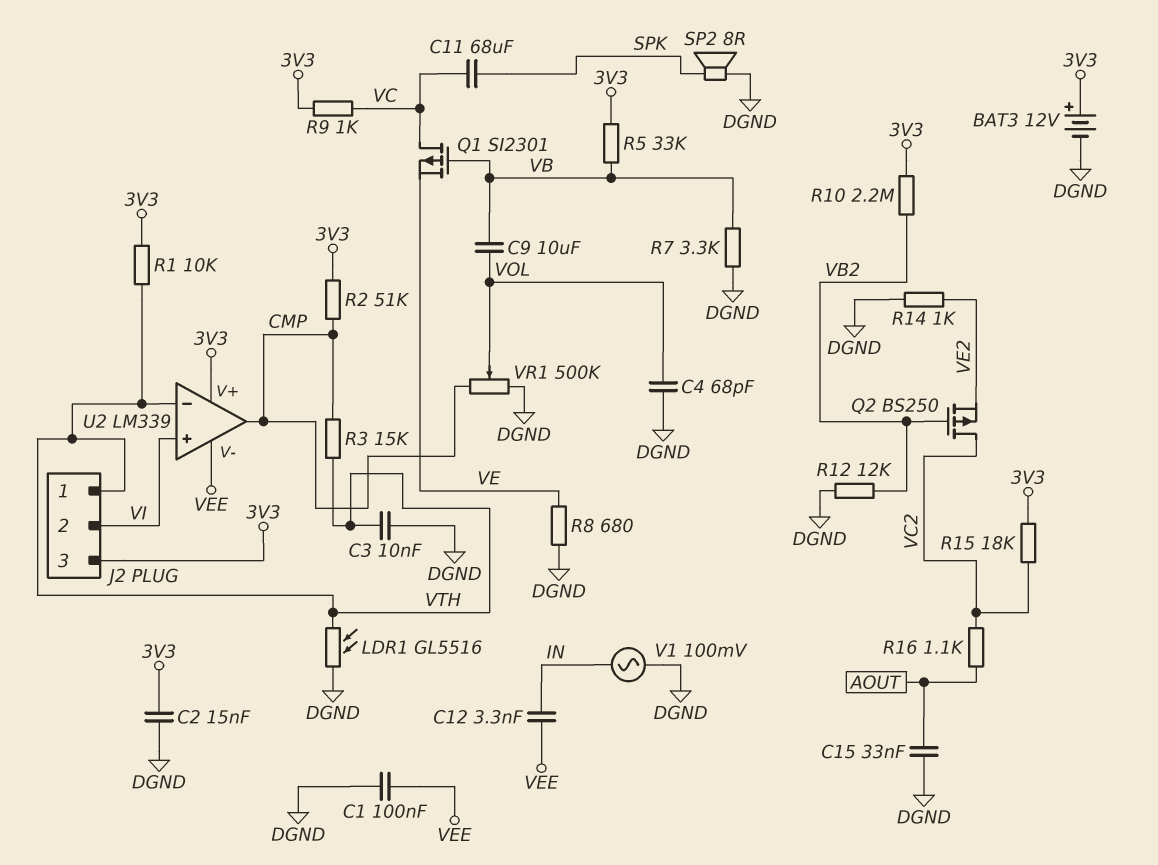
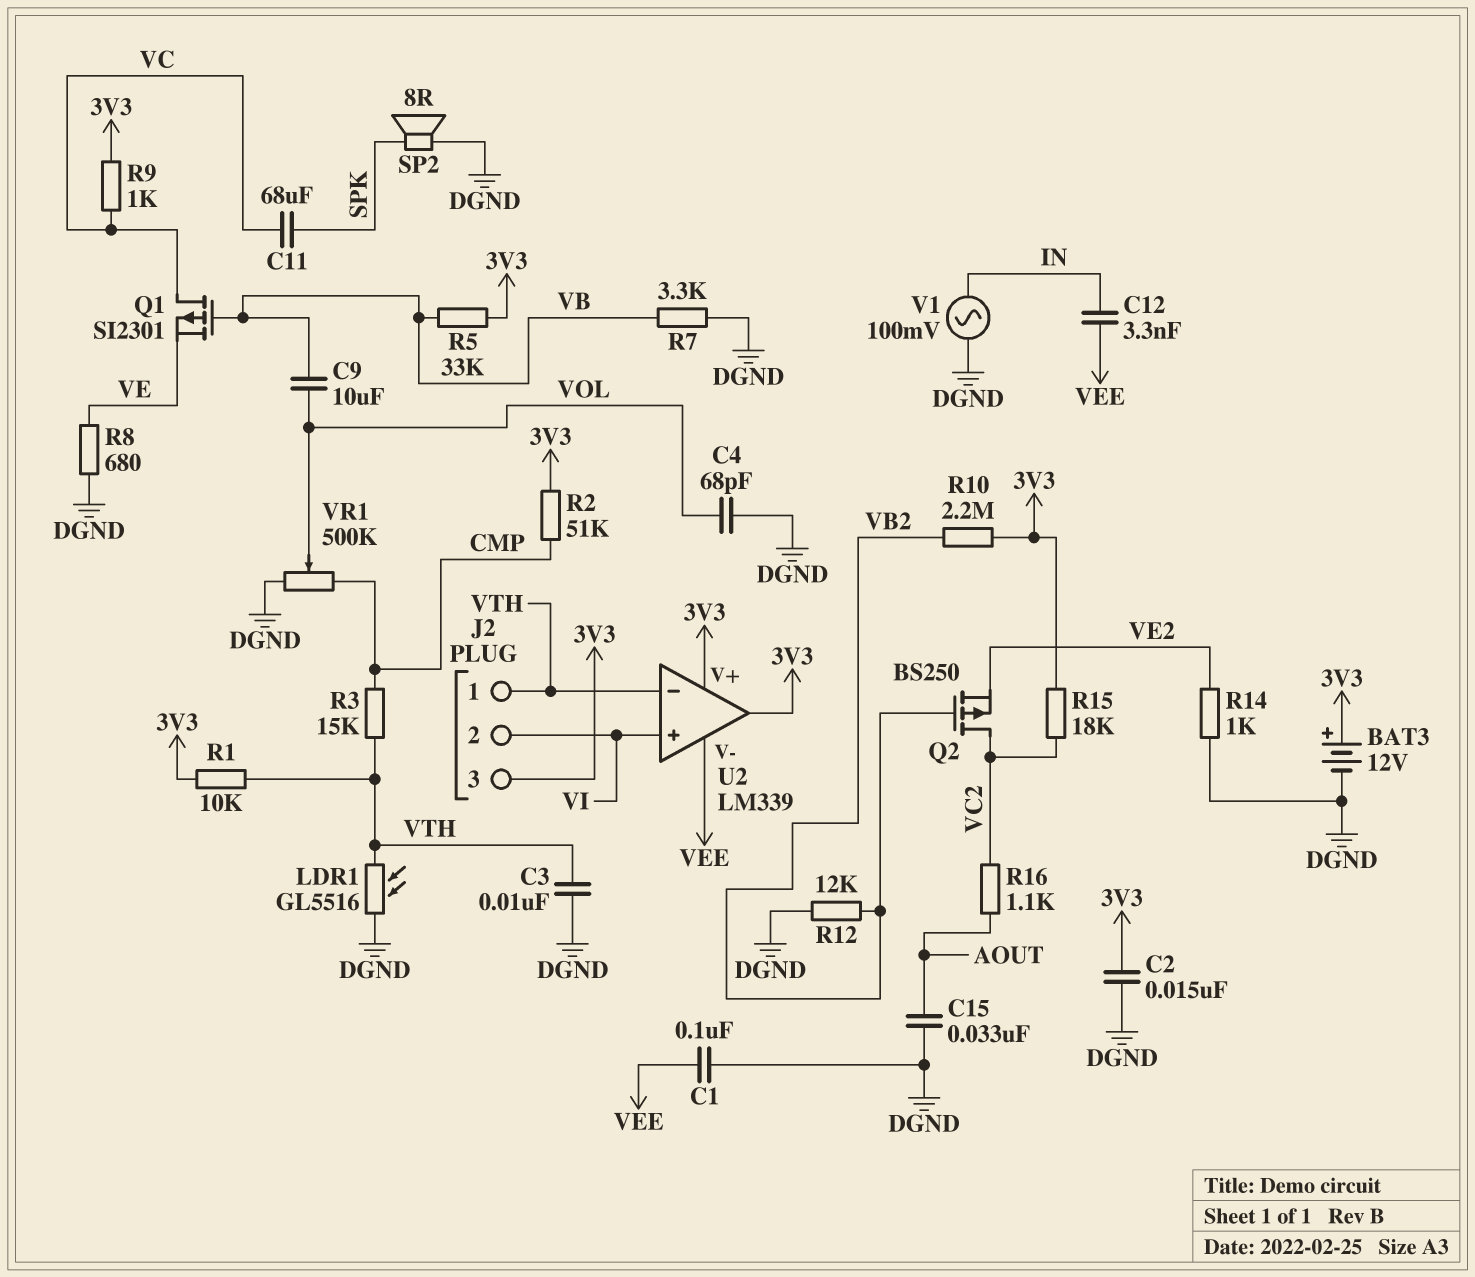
U2 pin out: CMP -> 3V3

